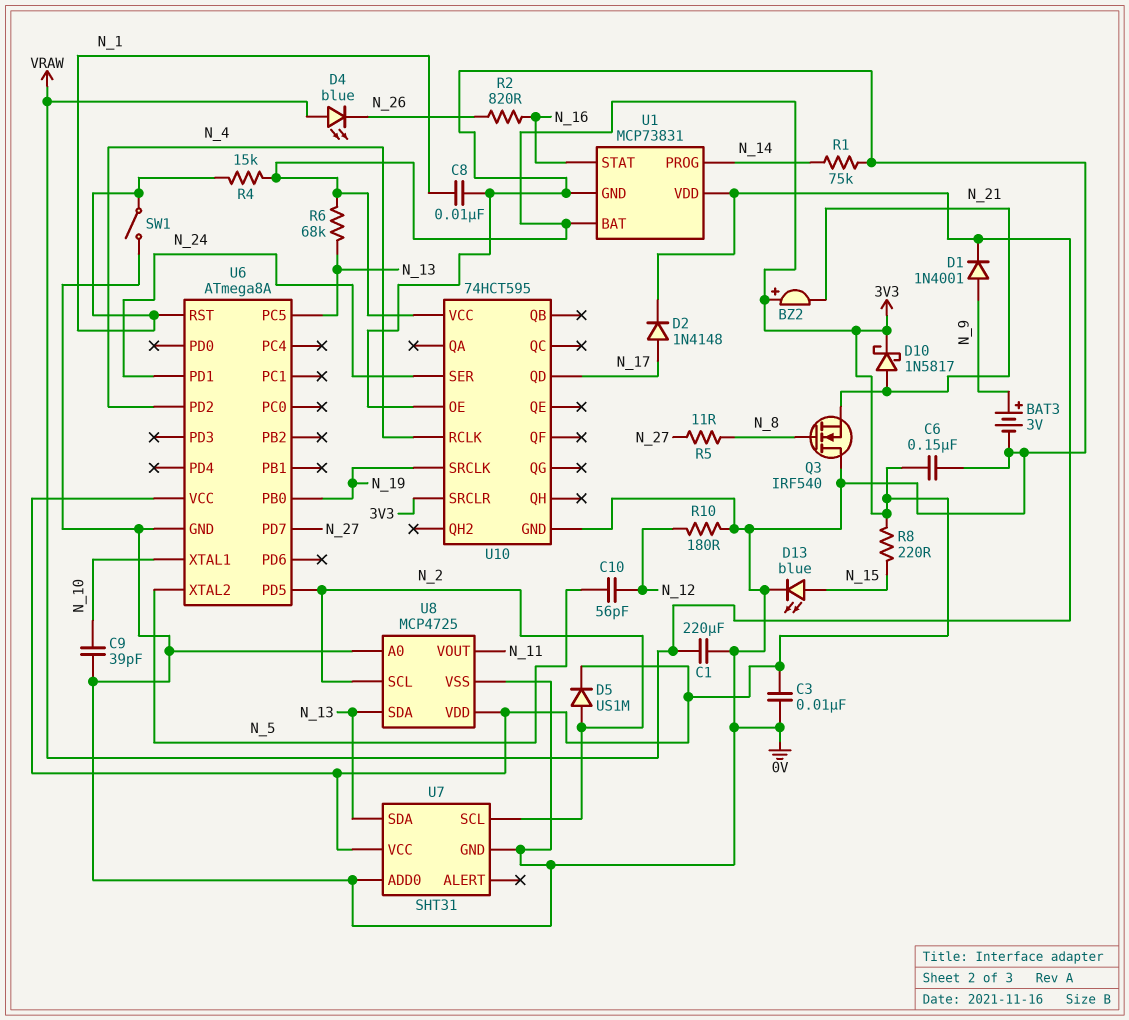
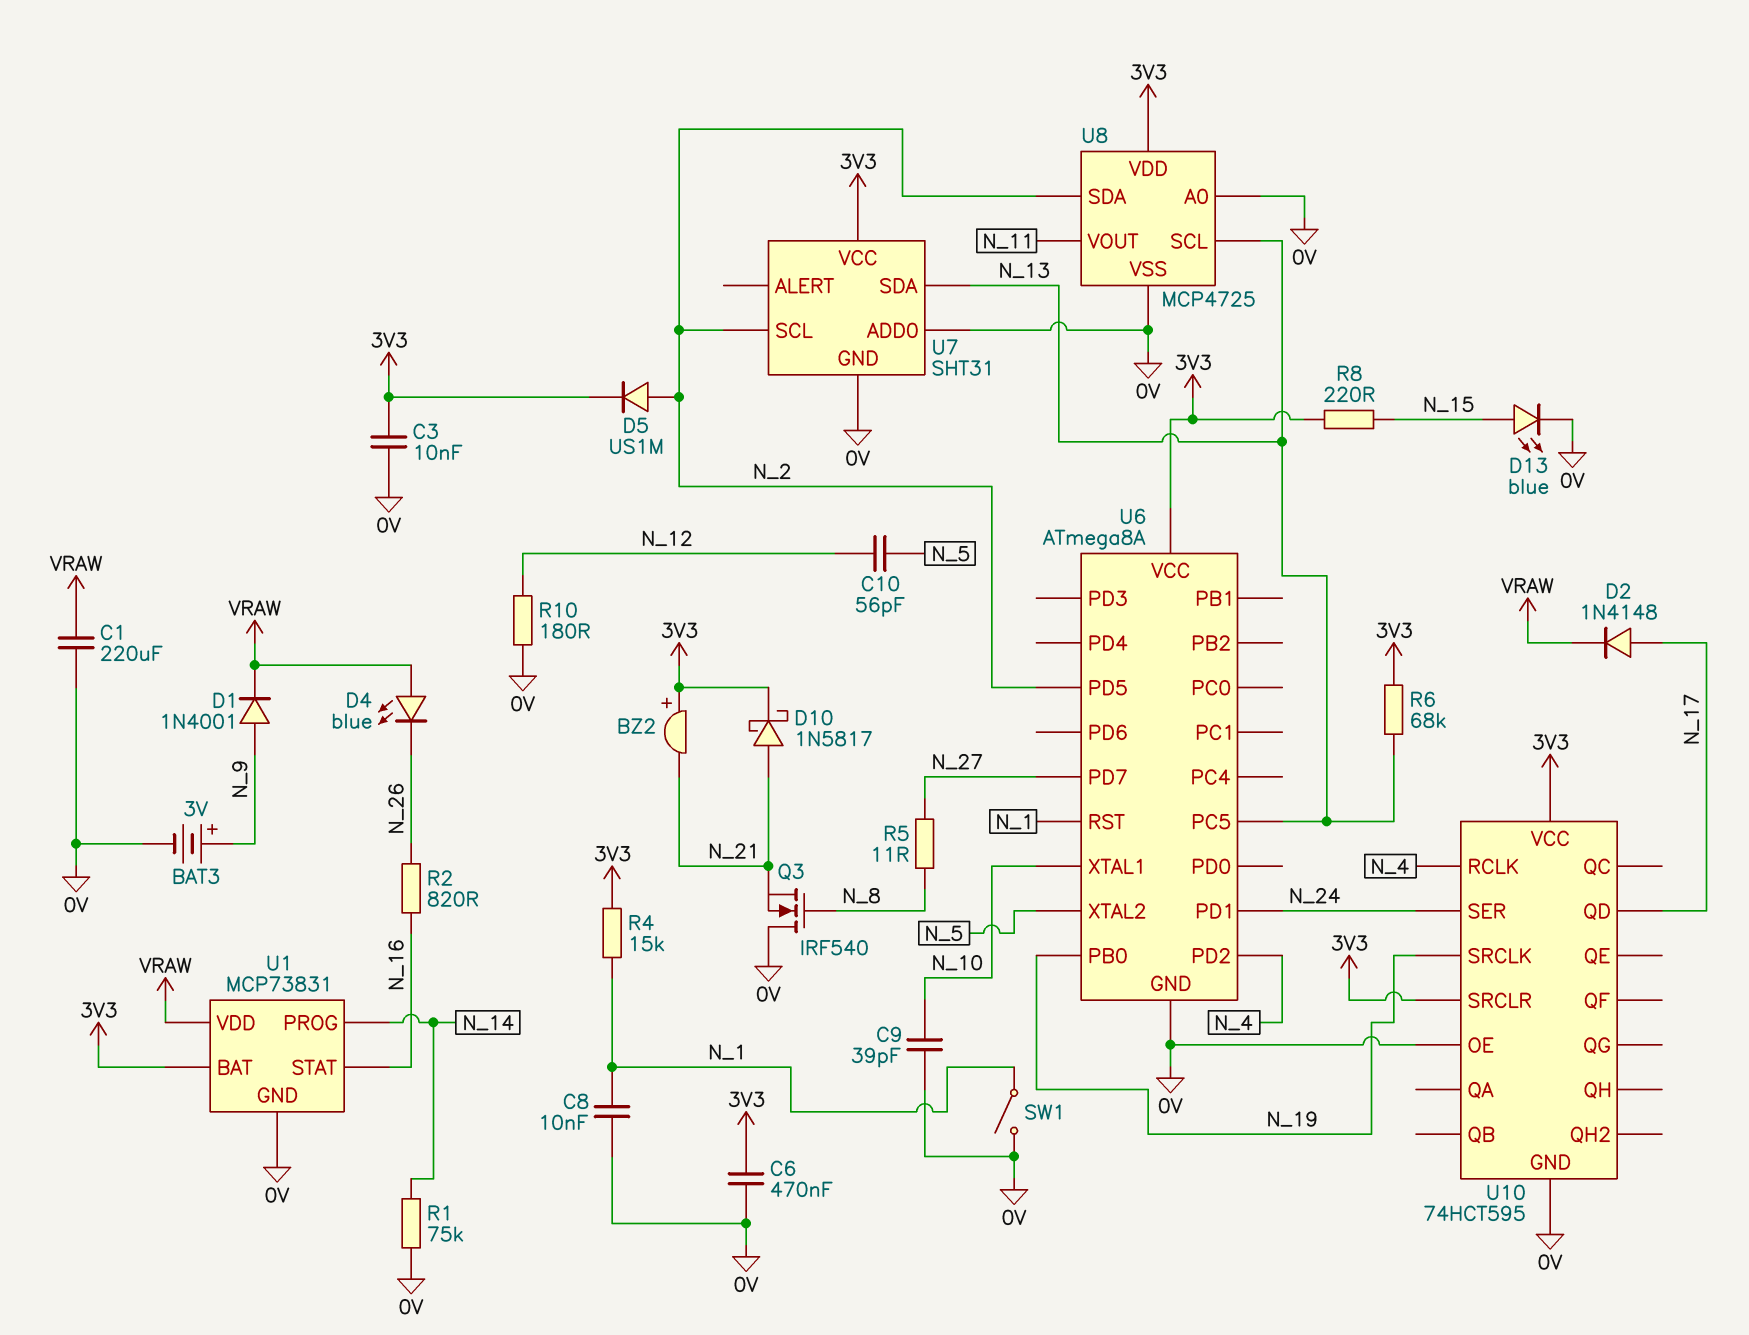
C6: 150nF (0V, 3V3) -> 470nF (0V, 3V3)
U8 pin SCL: N_2 -> N_13
U8 pin SDA: N_13 -> N_2

